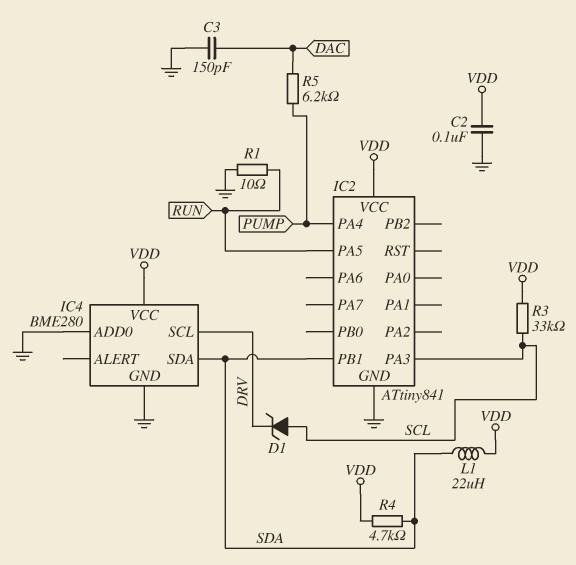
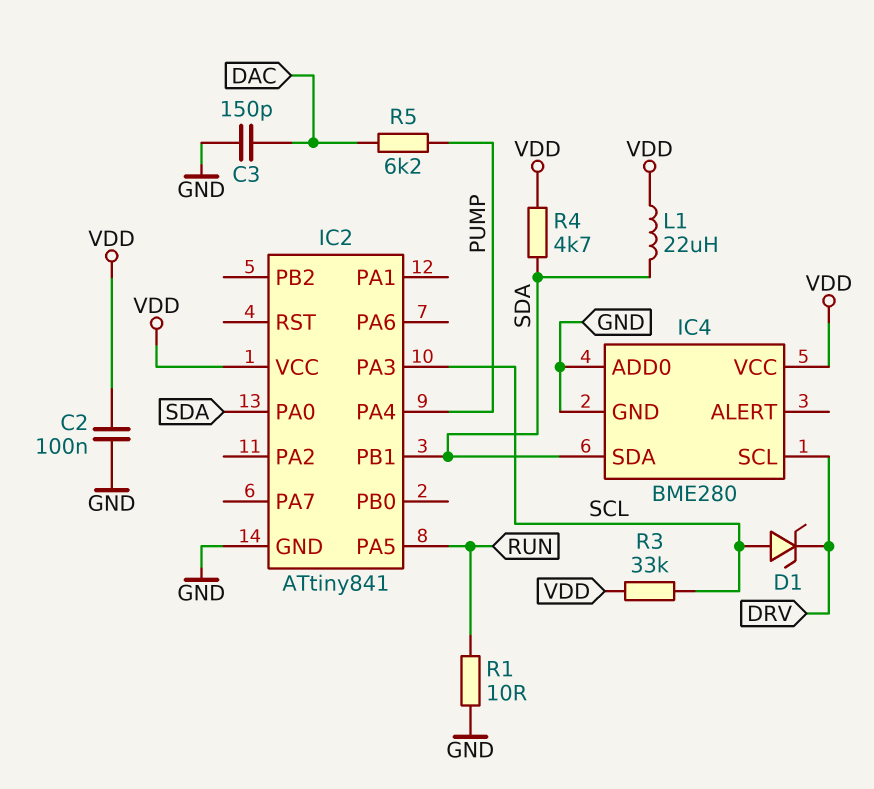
IC2 pin PA0: none -> SDA

